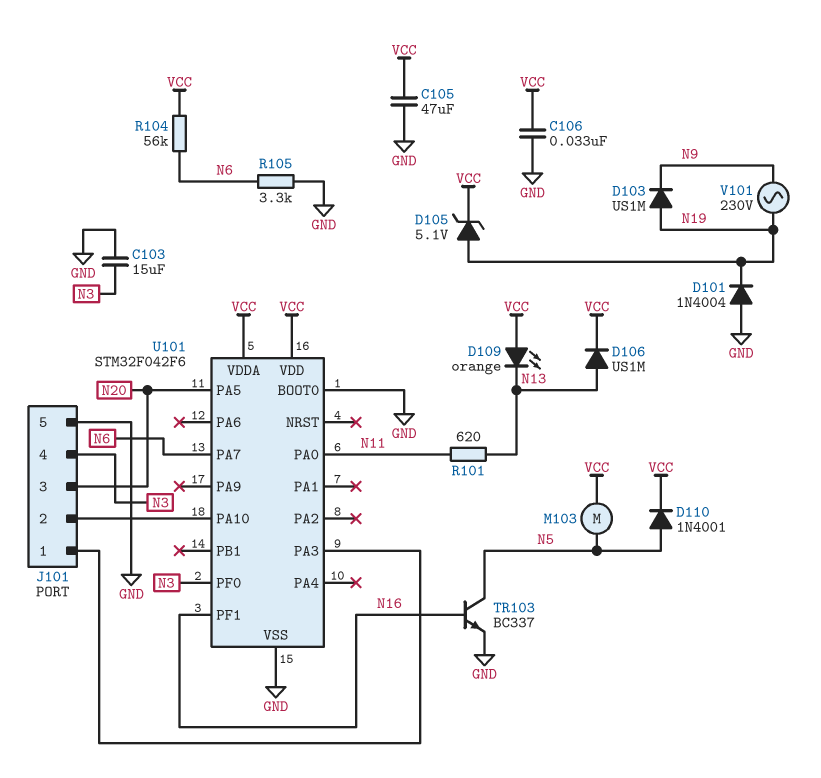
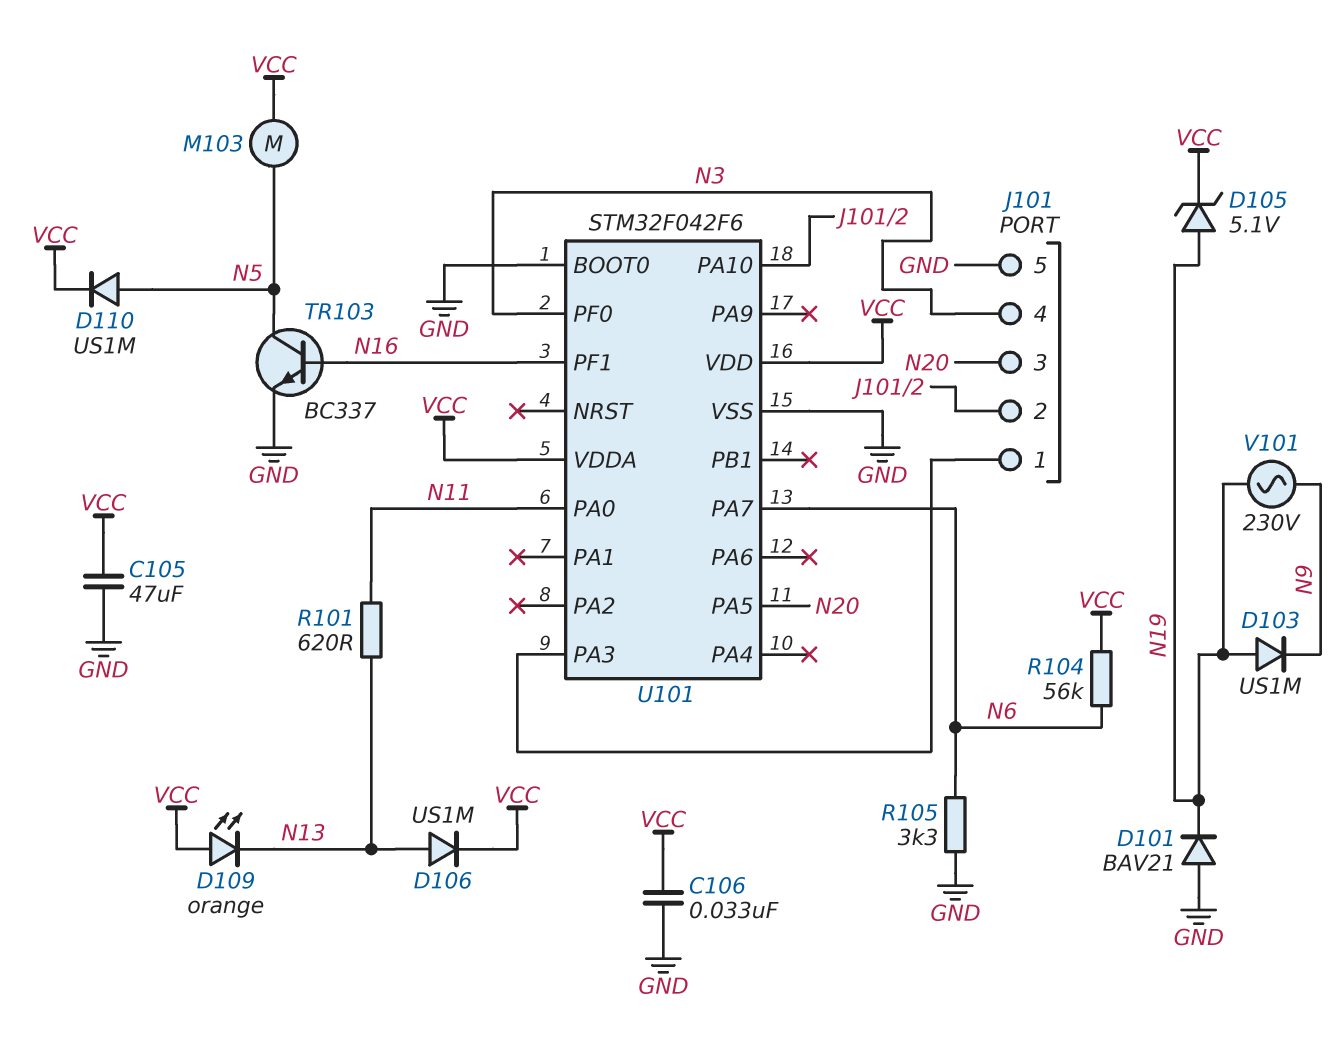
C103: 15uF (GND, N3) -> none
D101: diode 1N4004 (A GND, K N19) -> diode BAV21 (A GND, K N19)
D110: diode 1N4001 (A N5, K VCC) -> diode US1M (A N5, K VCC)

